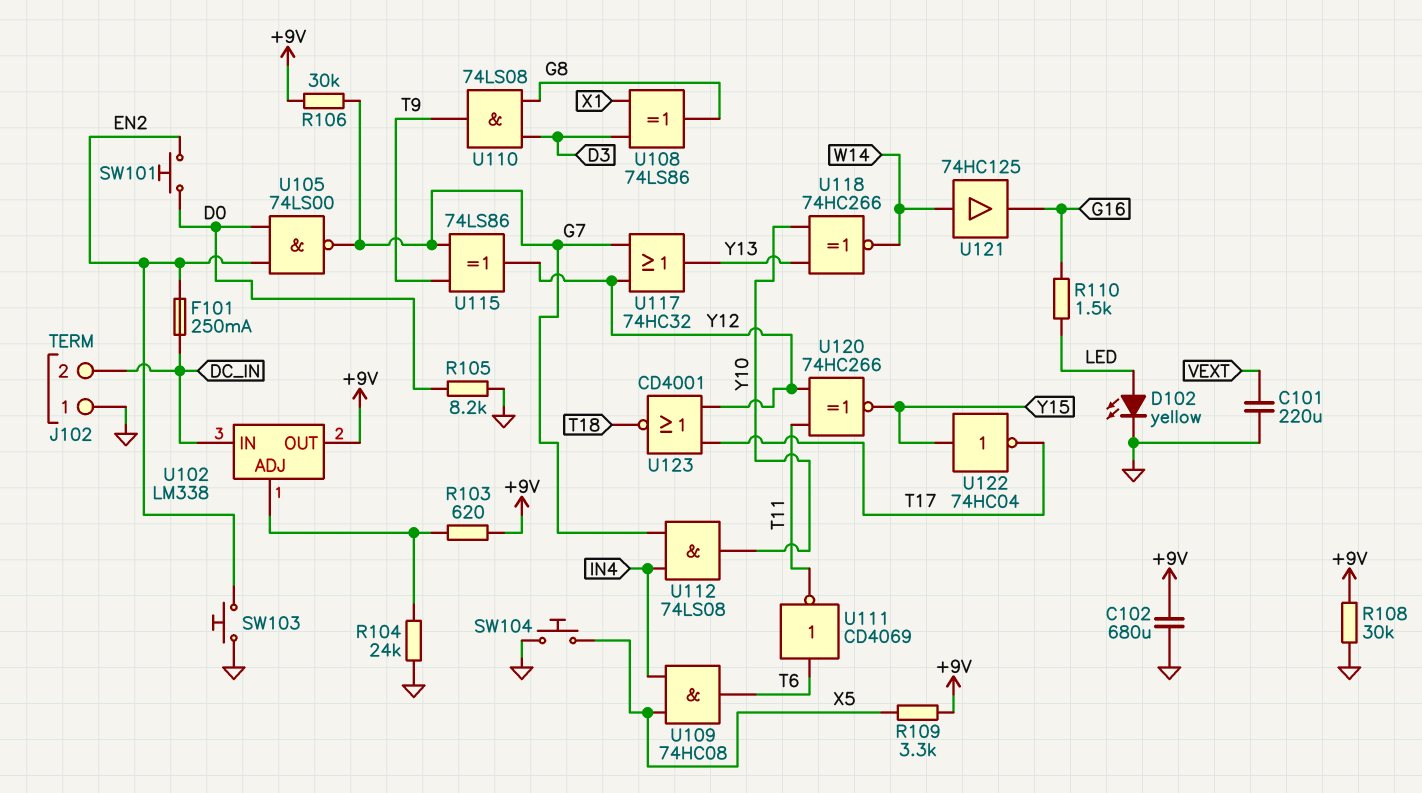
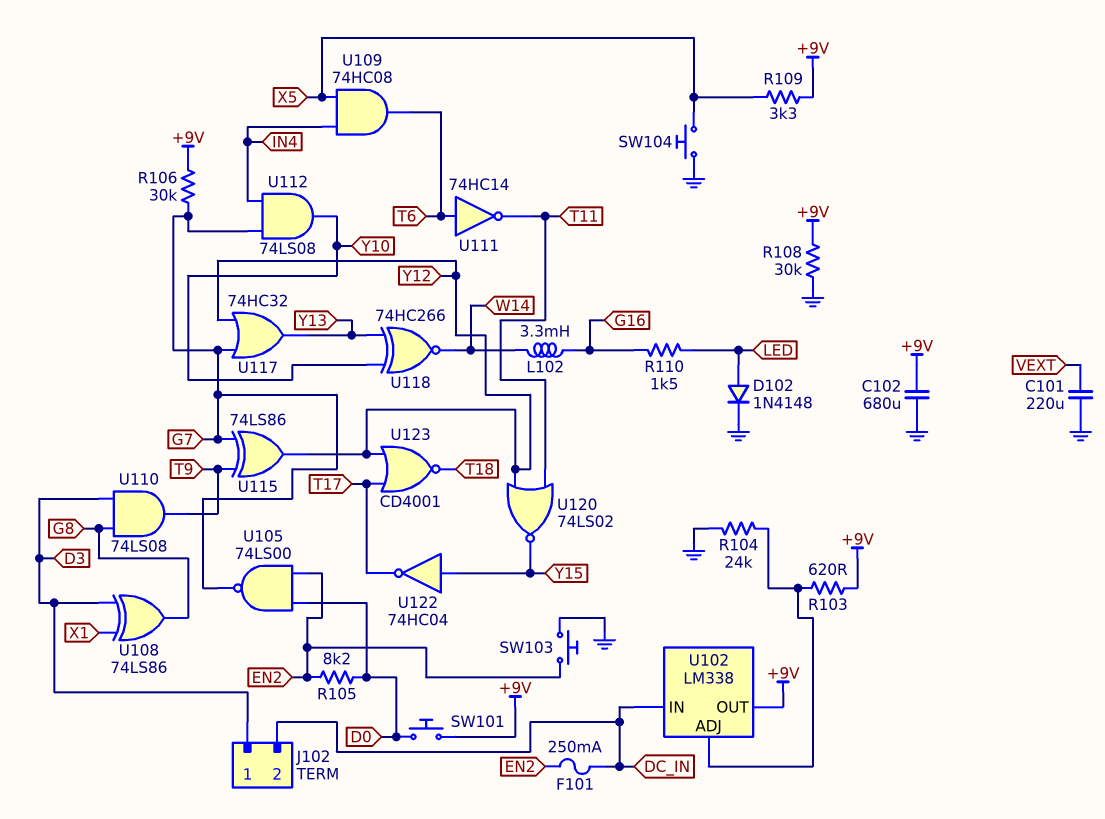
D102: LED yellow (A LED, K GND) -> diode 1N4148 (A LED, K GND)
J102 pin 1: GND -> D3
L102: none -> 3.3mH (G16, W14)
R105: 8.2k (D0, GND) -> 8.2k (D0, EN2)
SW101: button (D0, EN2) -> button (+9V, D0)
U111: NOT CD4069 (in T6, out T11) -> NOT 74HC14 (in T6, out T11)
U120: XNOR 74HC266 (in T11, in Y12, out Y15) -> NOR 74LS02 (in T11, in Y12, out Y15)
U121: buffer 74HC125 (in W14, out G16) -> none

